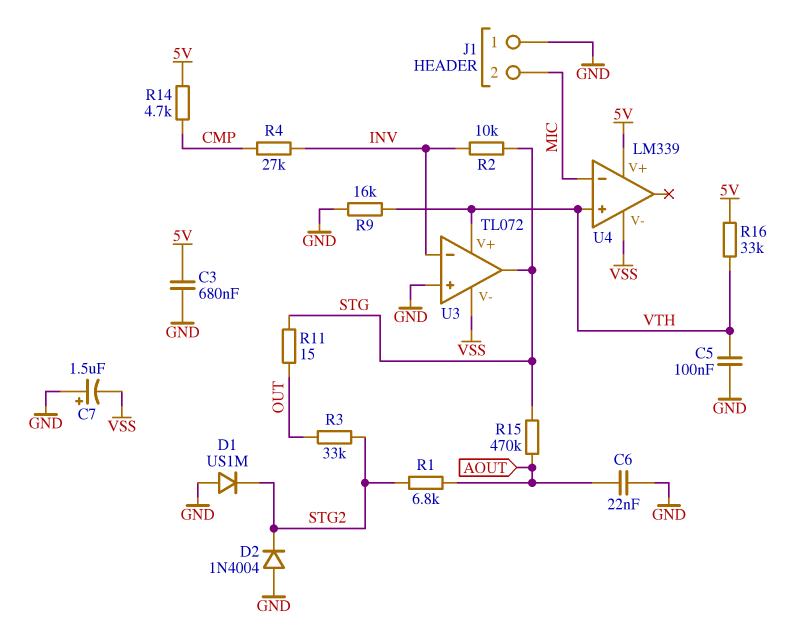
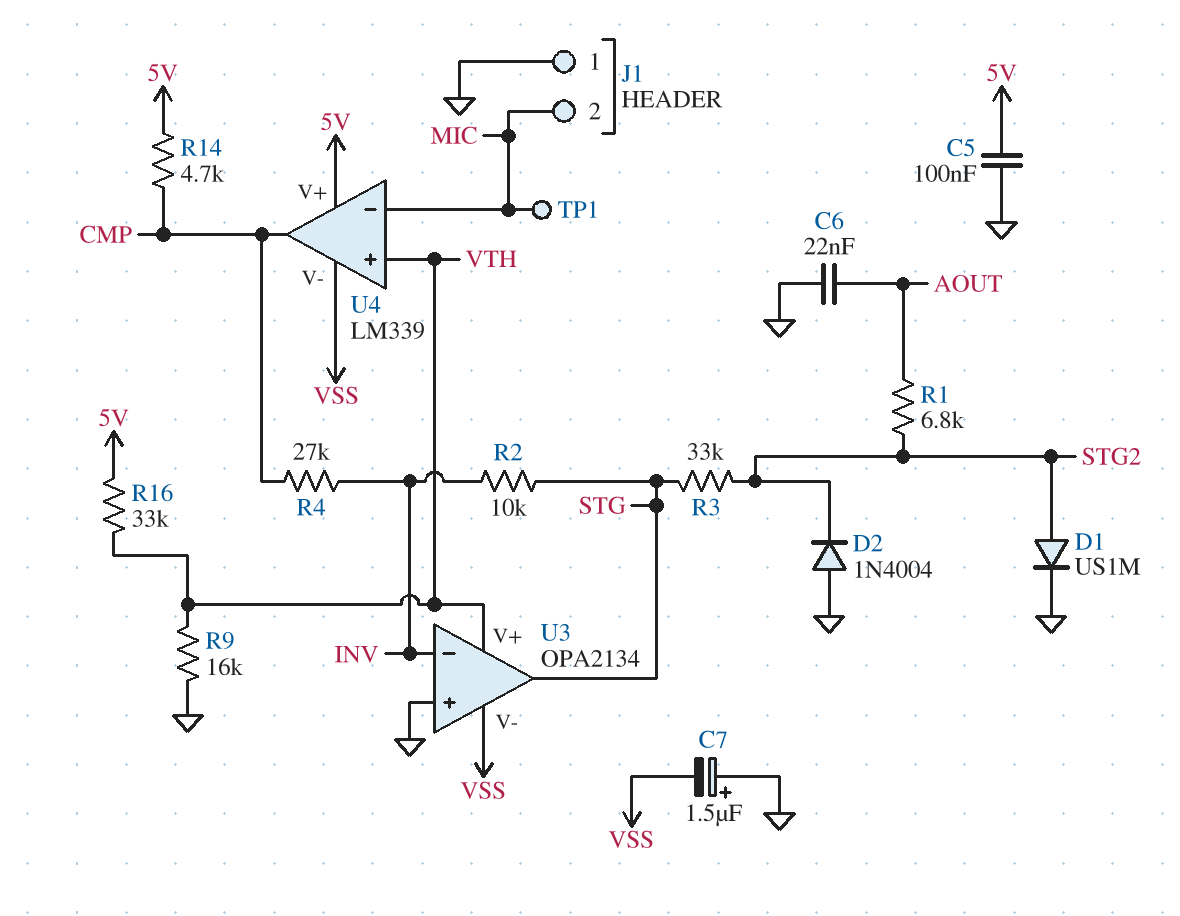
C3: 680nF (5V, GND) -> none
C5: 100nF (GND, VTH) -> 100nF (5V, GND)
D1: diode US1M (A GND, K STG2) -> diode US1M (A STG2, K GND)
R3: 33k (OUT, STG2) -> 33k (STG, STG2)
R11: 15 (OUT, STG) -> none
R15: 470k (AOUT, STG) -> none
TP1: none -> test point (MIC)
U3: TL072 -> OPA2134
U4 pin out: none -> CMP

